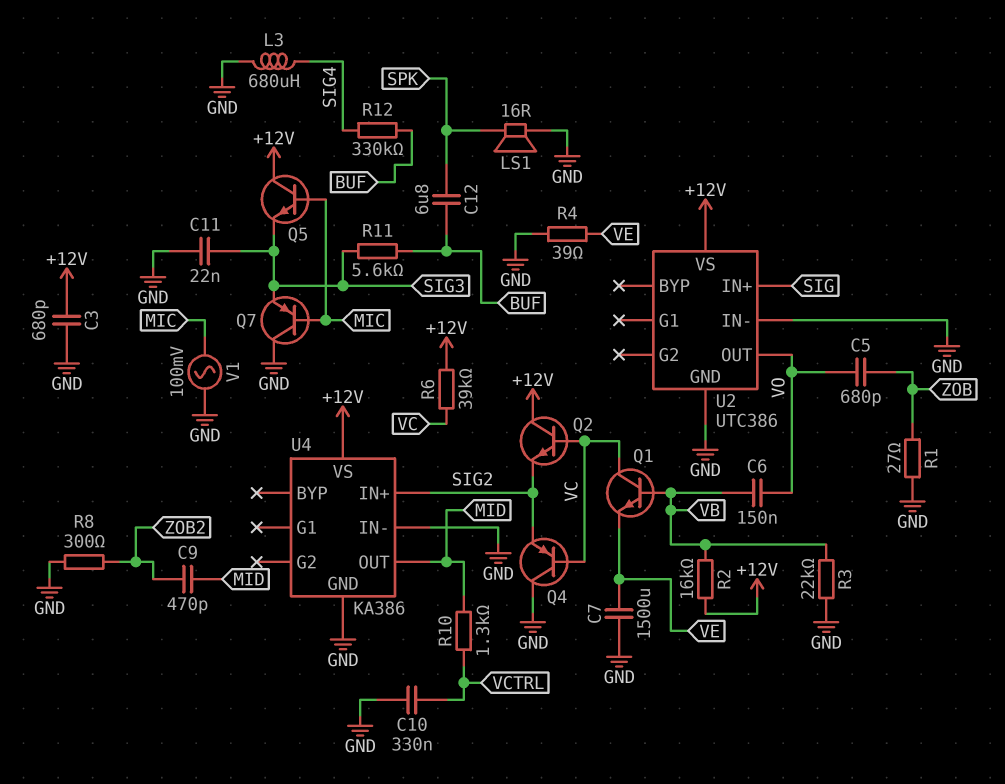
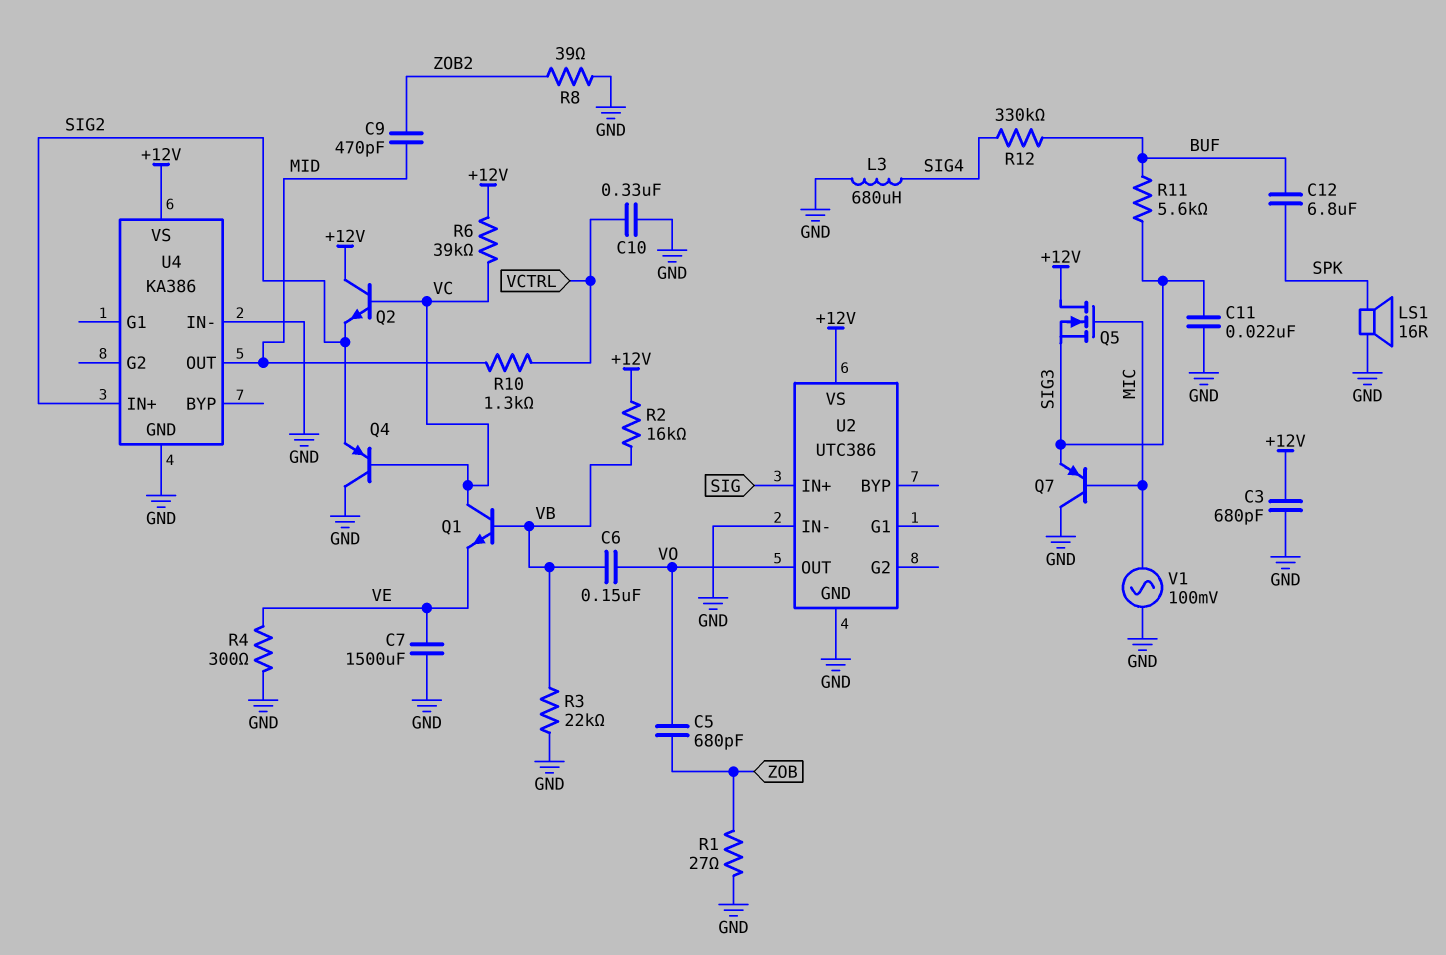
Q5: NPN (B MIC, C +12V, E SIG3) -> NMOS (G MIC, D +12V, S SIG3)
R4: 39 (GND, VE) -> 300 (GND, VE)
R8: 300 (GND, ZOB2) -> 39 (GND, ZOB2)

